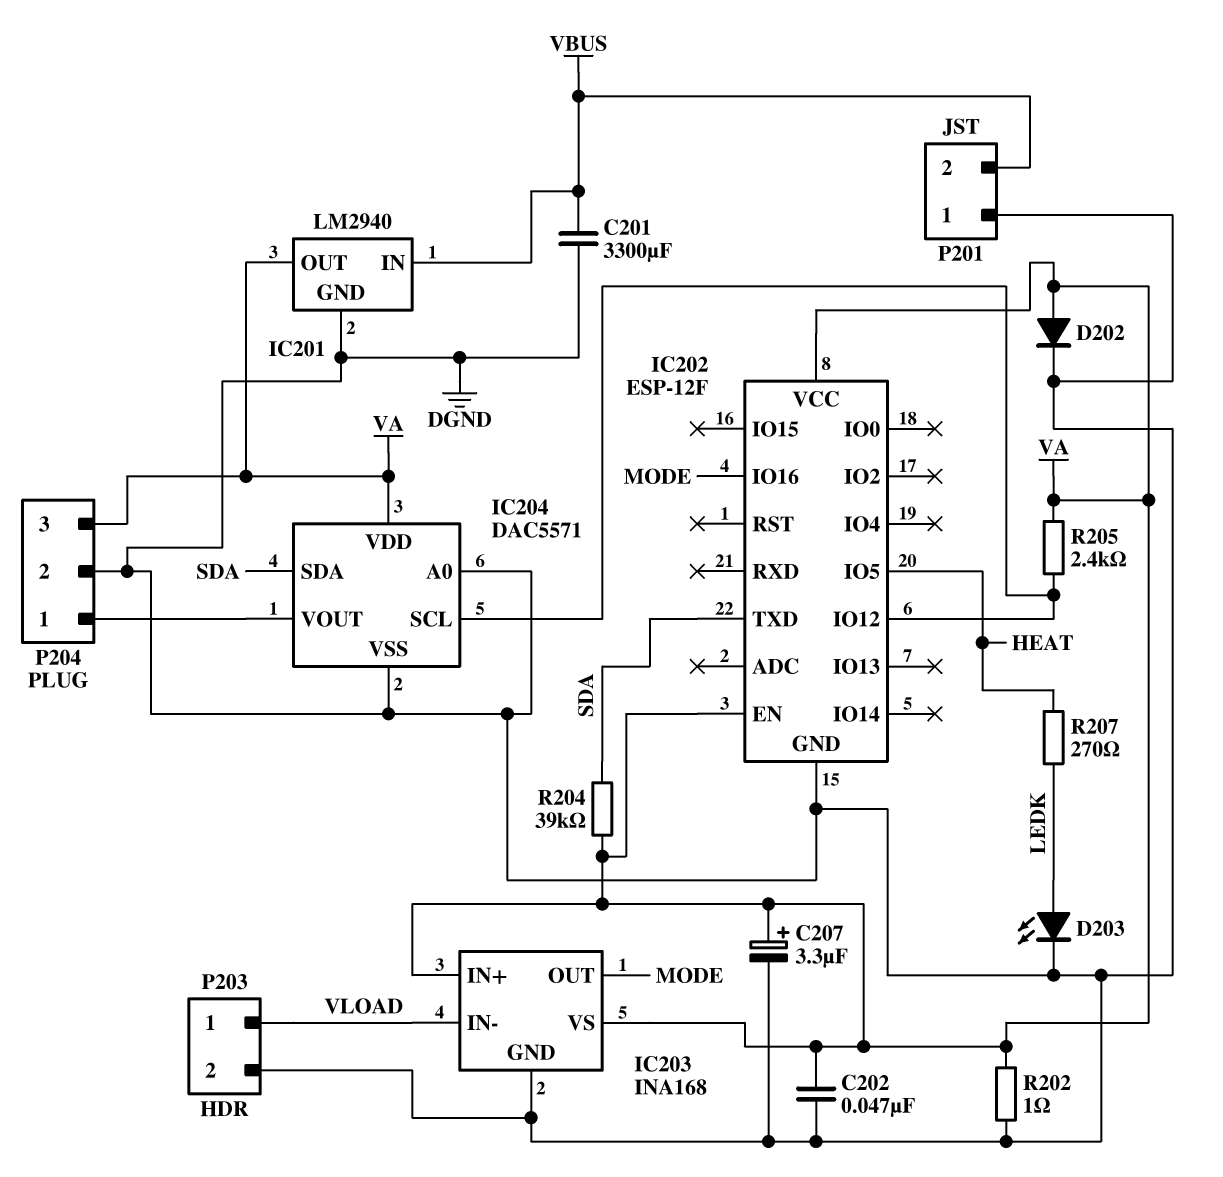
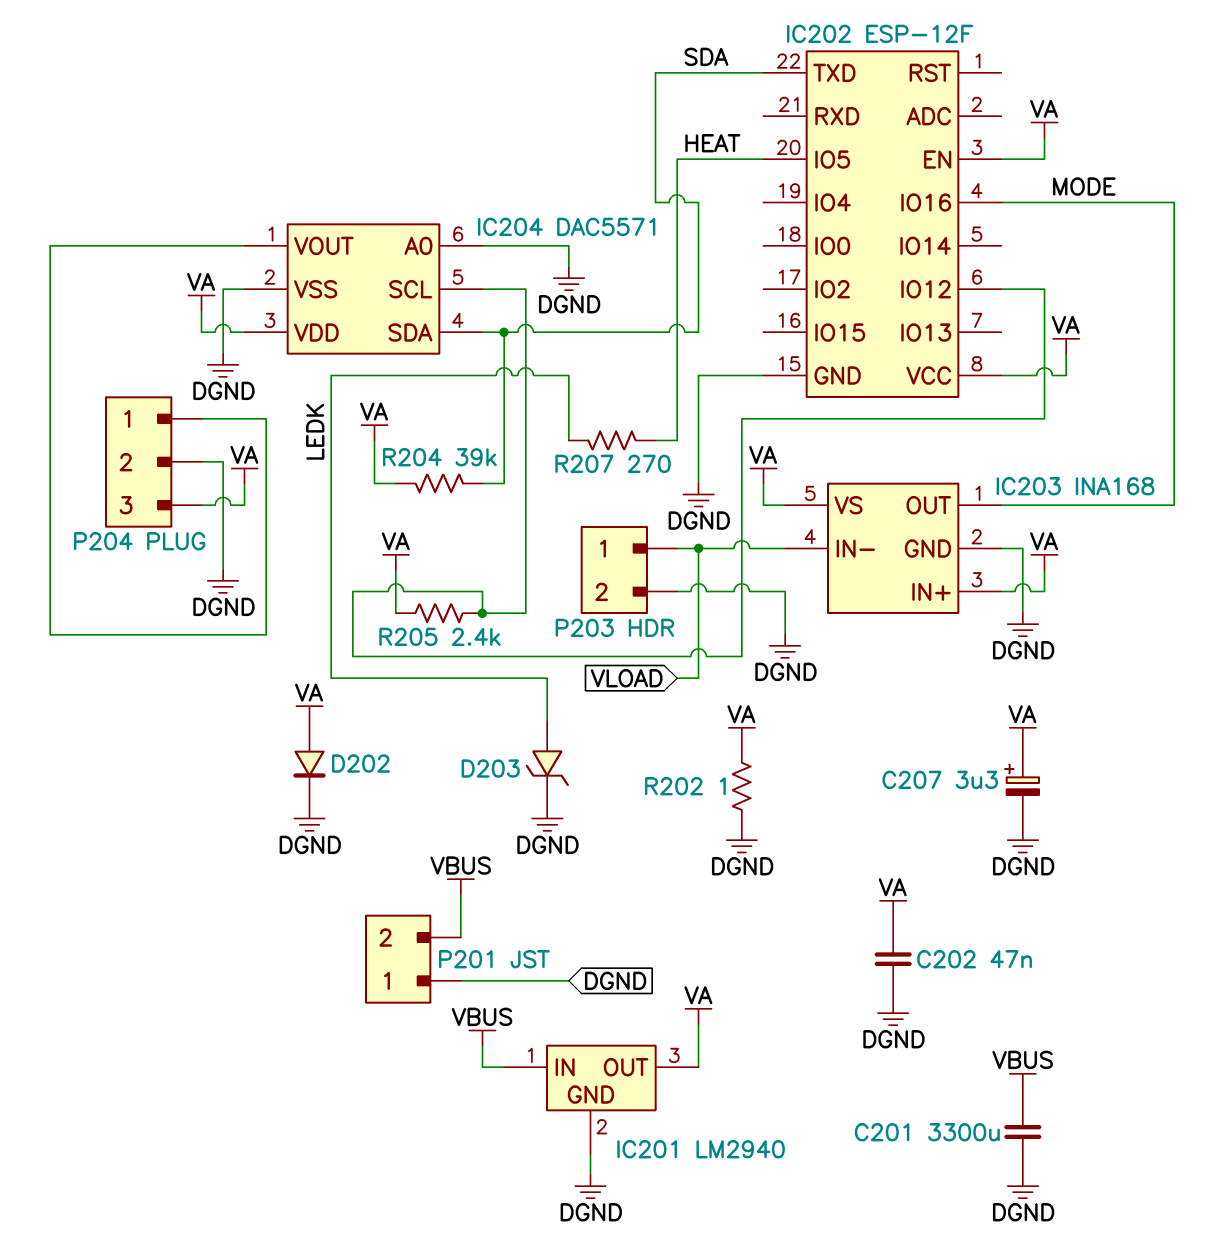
D203: LED (A LEDK, K DGND) -> zener (A LEDK, K DGND)

